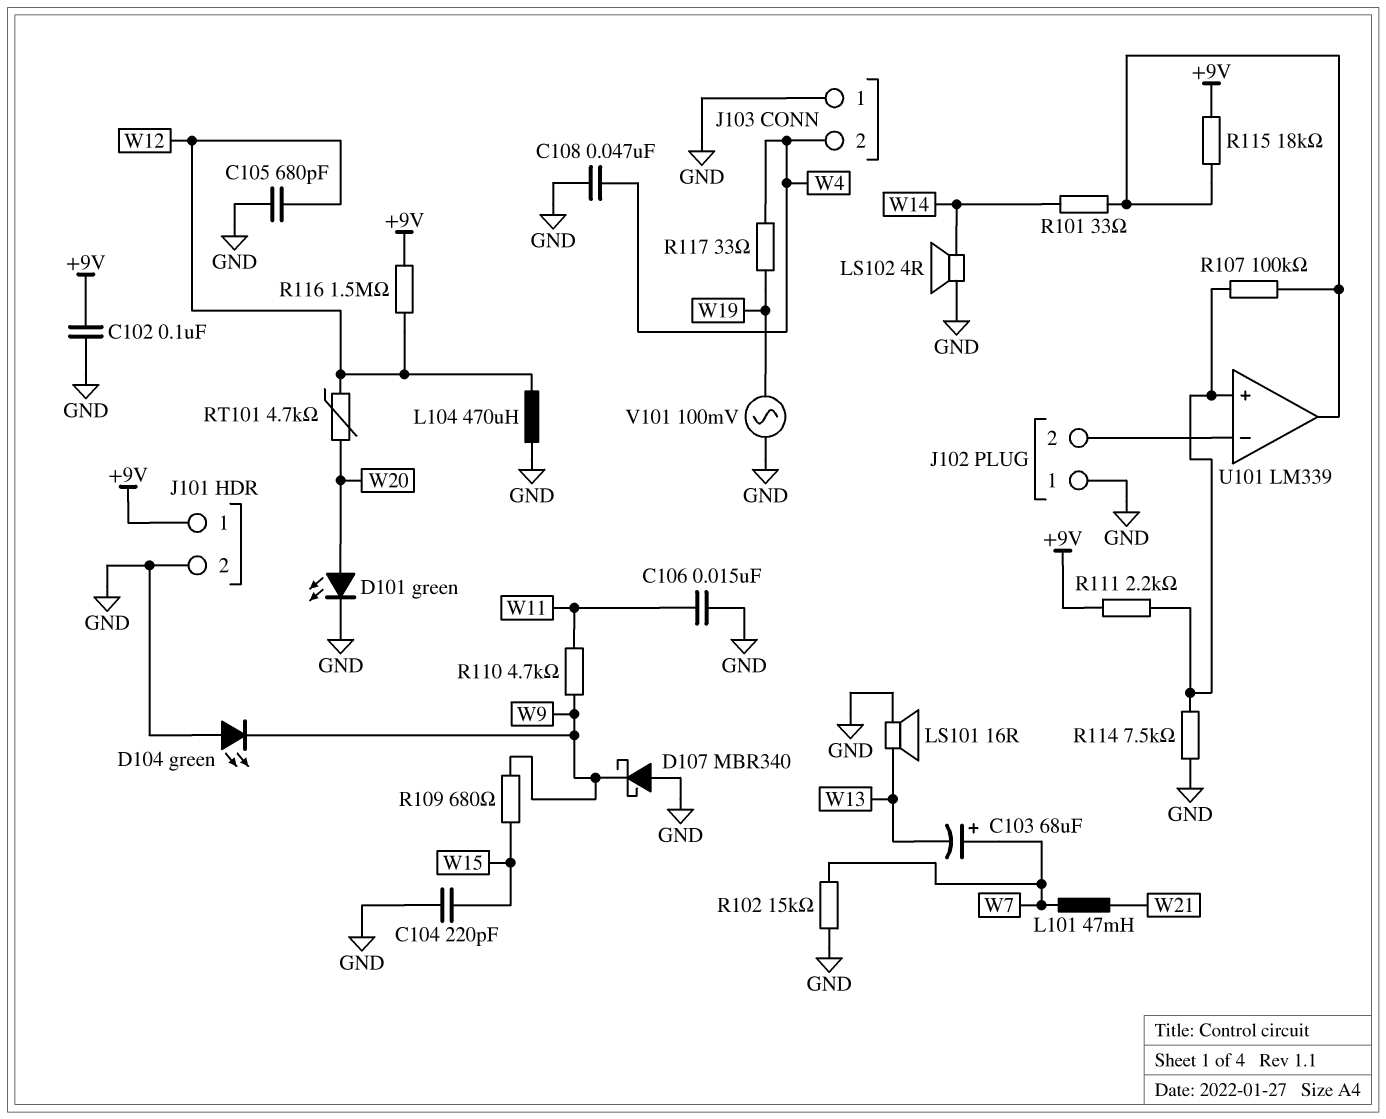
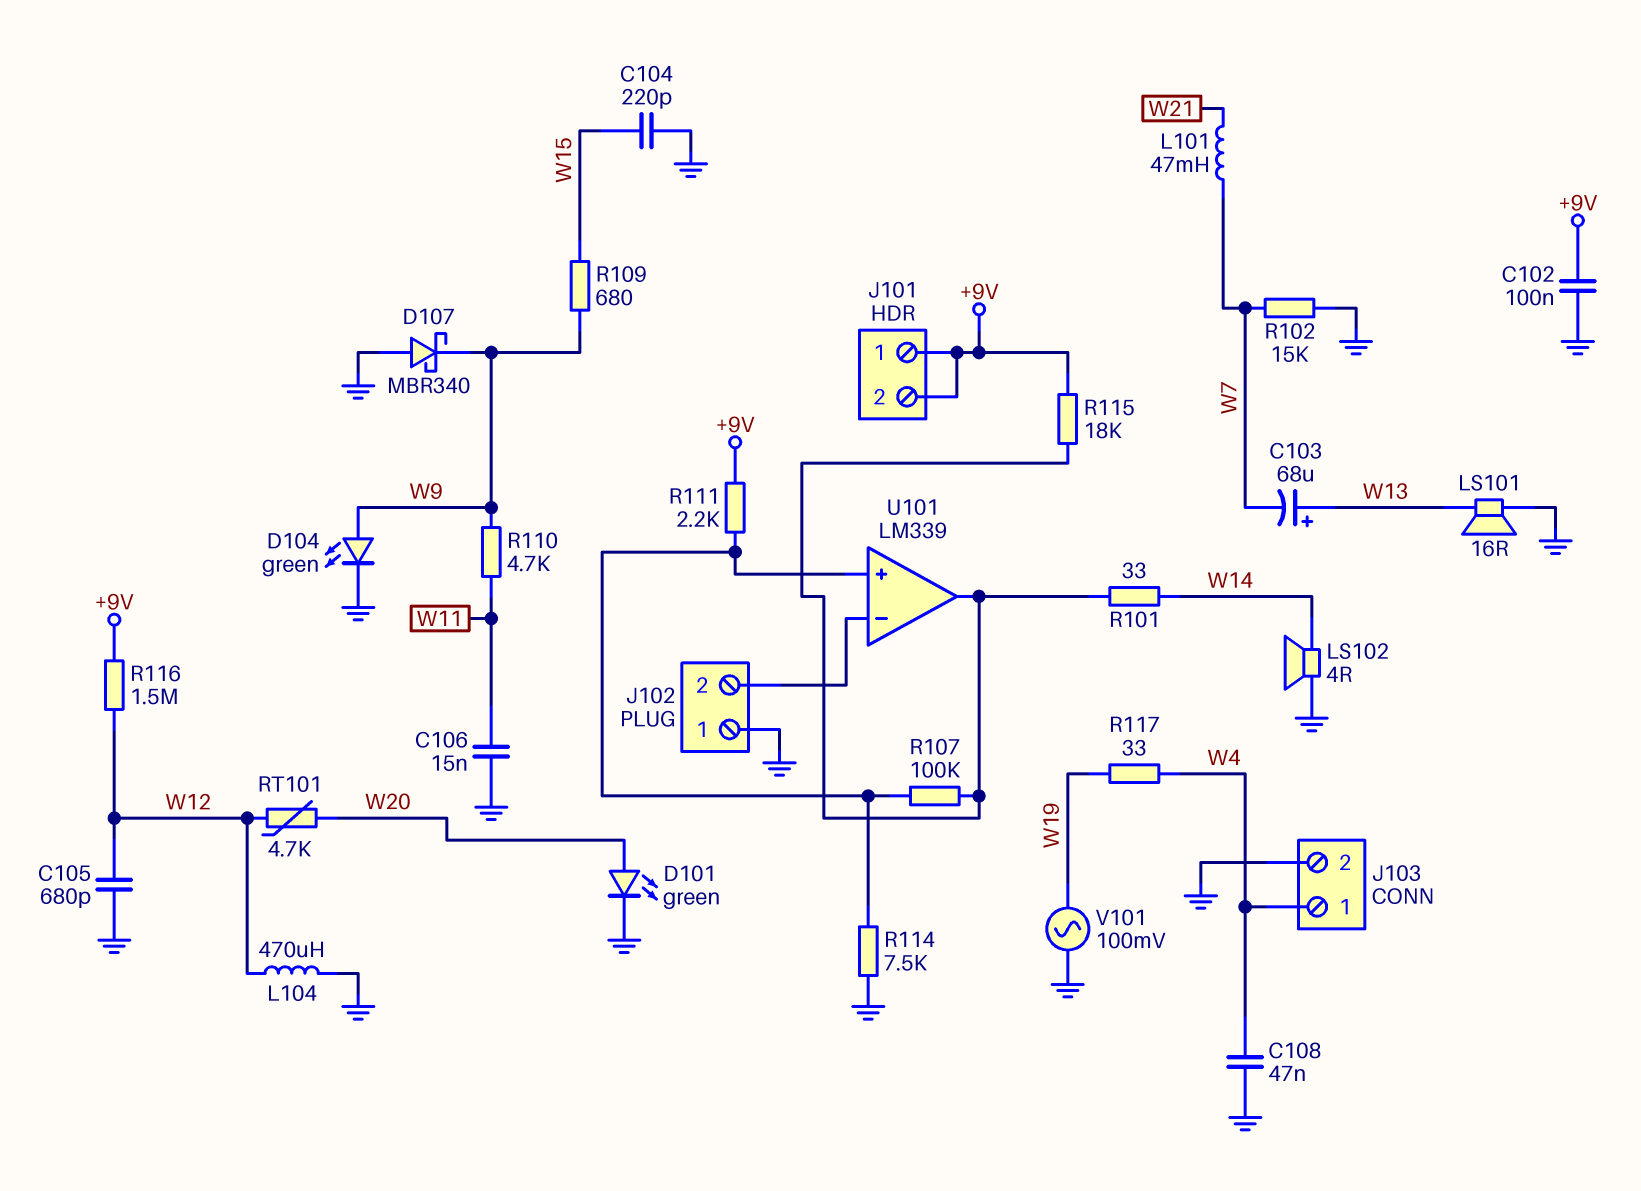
C103: 68uF (plus W7, minus W13) -> 68uF (plus W13, minus W7)
D104: LED green (A GND, K W9) -> LED green (A W9, K GND)
J101 pin 2: GND -> +9V
J103 pin 1: GND -> W4
J103 pin 2: W4 -> GND

